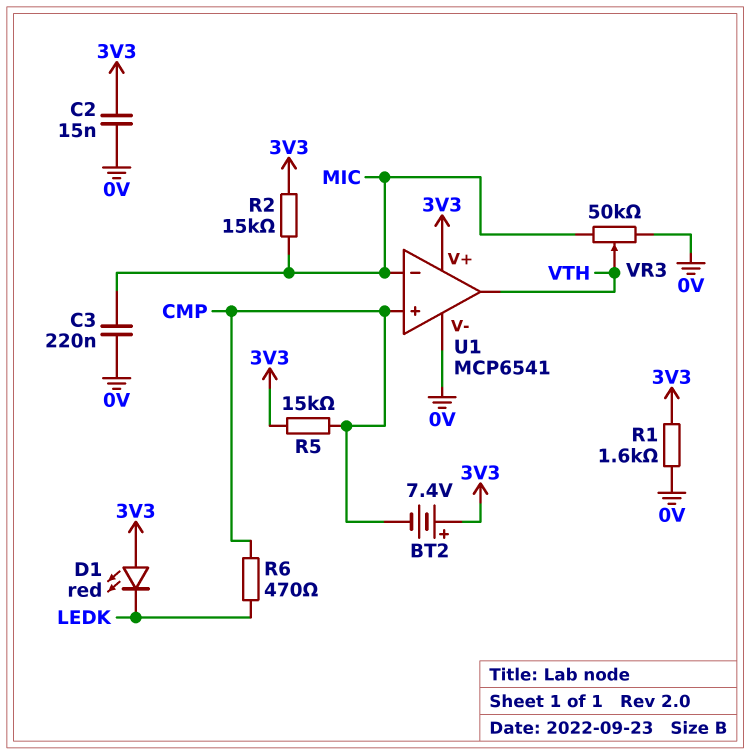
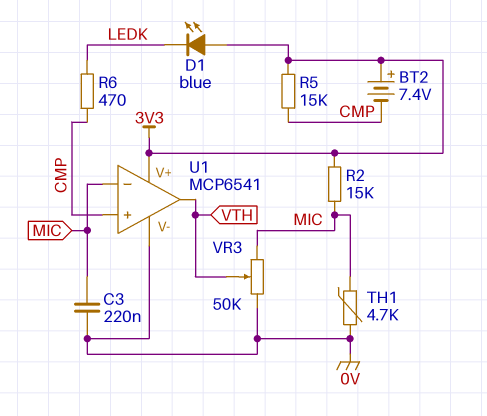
C2: 15nF (0V, 3V3) -> none
D1: LED red (A 3V3, K LEDK) -> LED blue (A 3V3, K LEDK)
R1: 1.6k (0V, 3V3) -> none
TH1: none -> 4.7k (0V, MIC)

